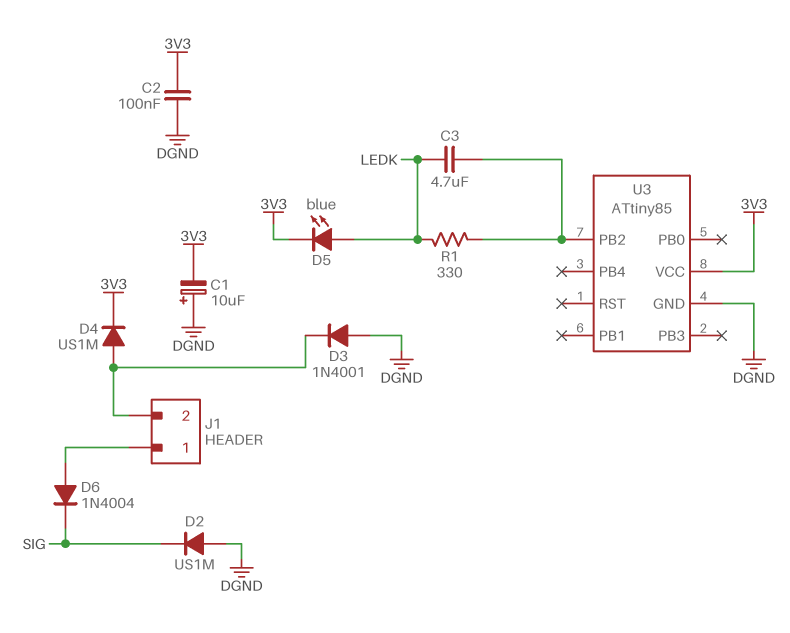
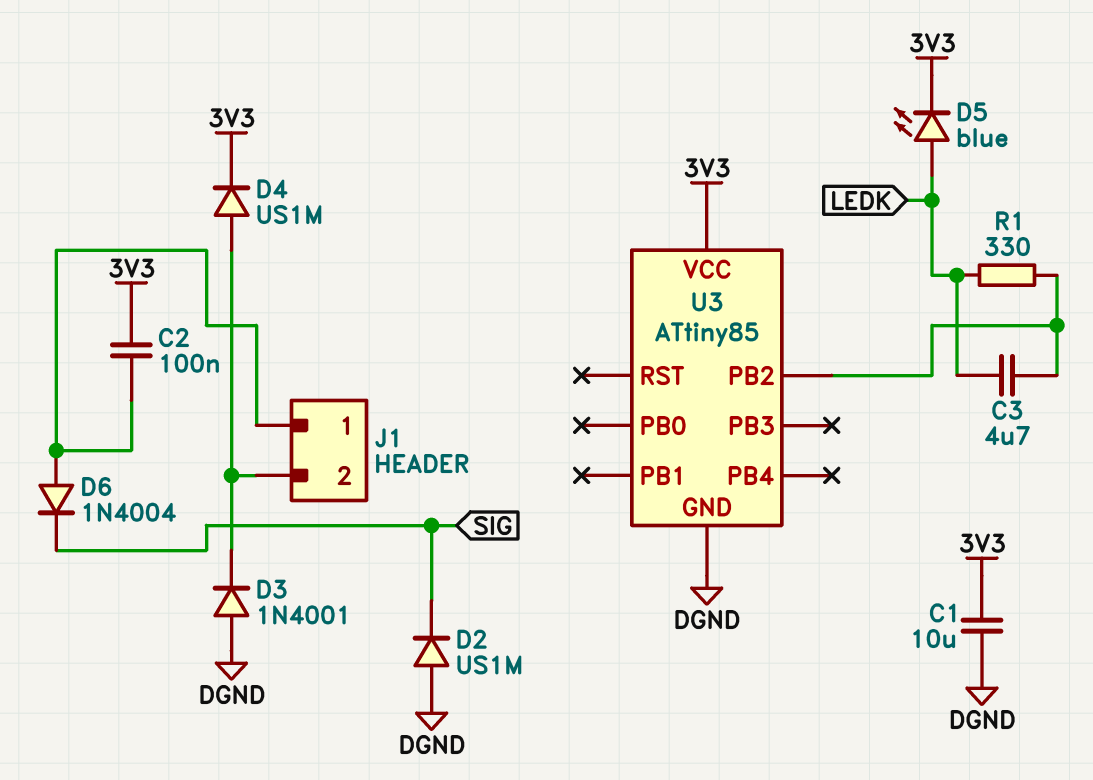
C1: 10uF (plus DGND, minus 3V3) -> 10uF (3V3, DGND)
C2: 100nF (3V3, DGND) -> 100nF (3V3, J1/1)

